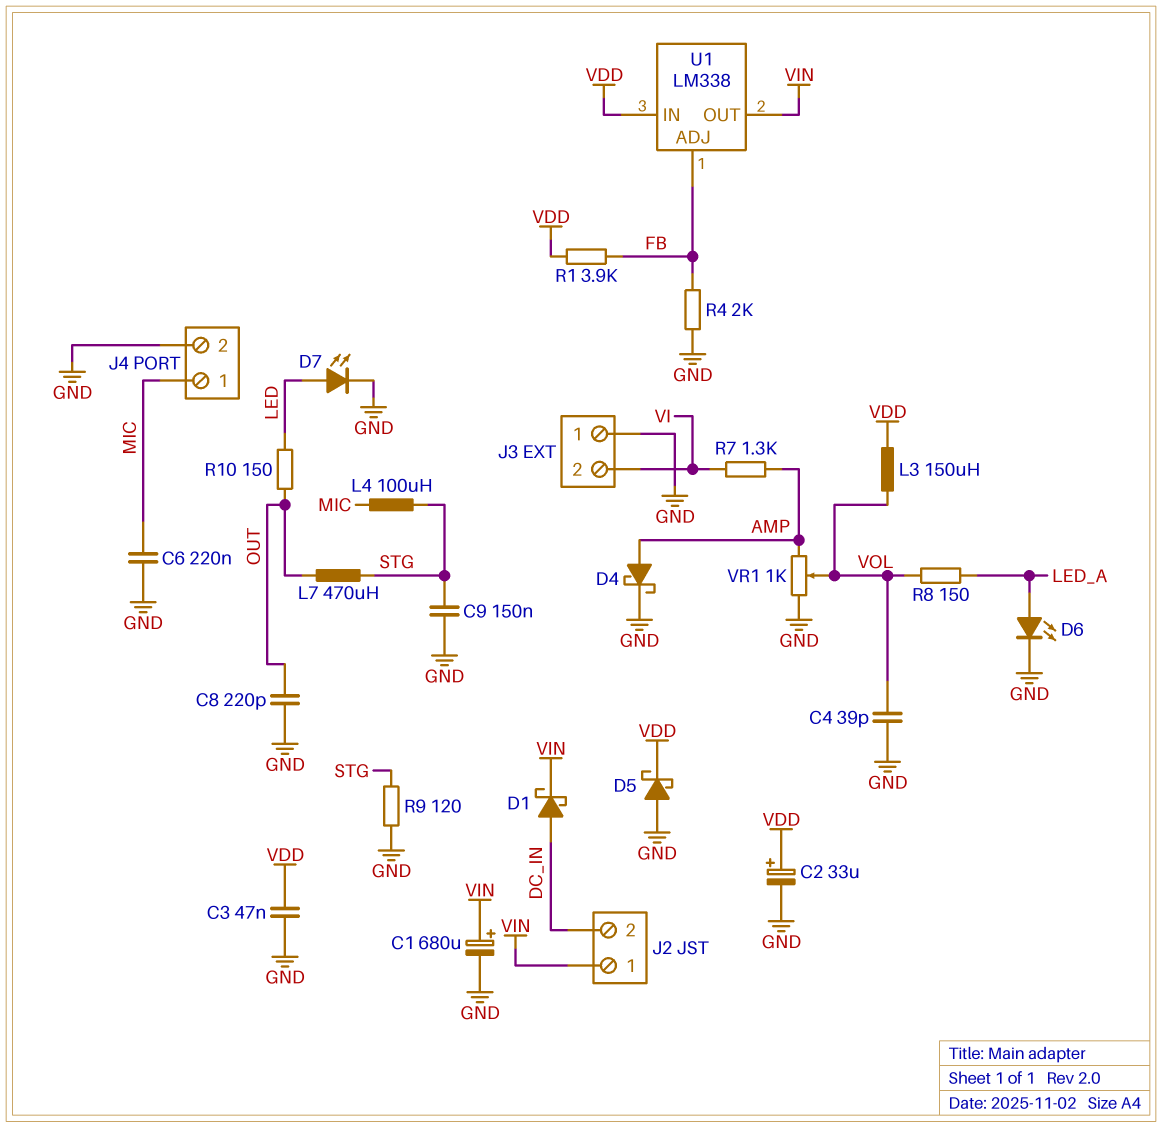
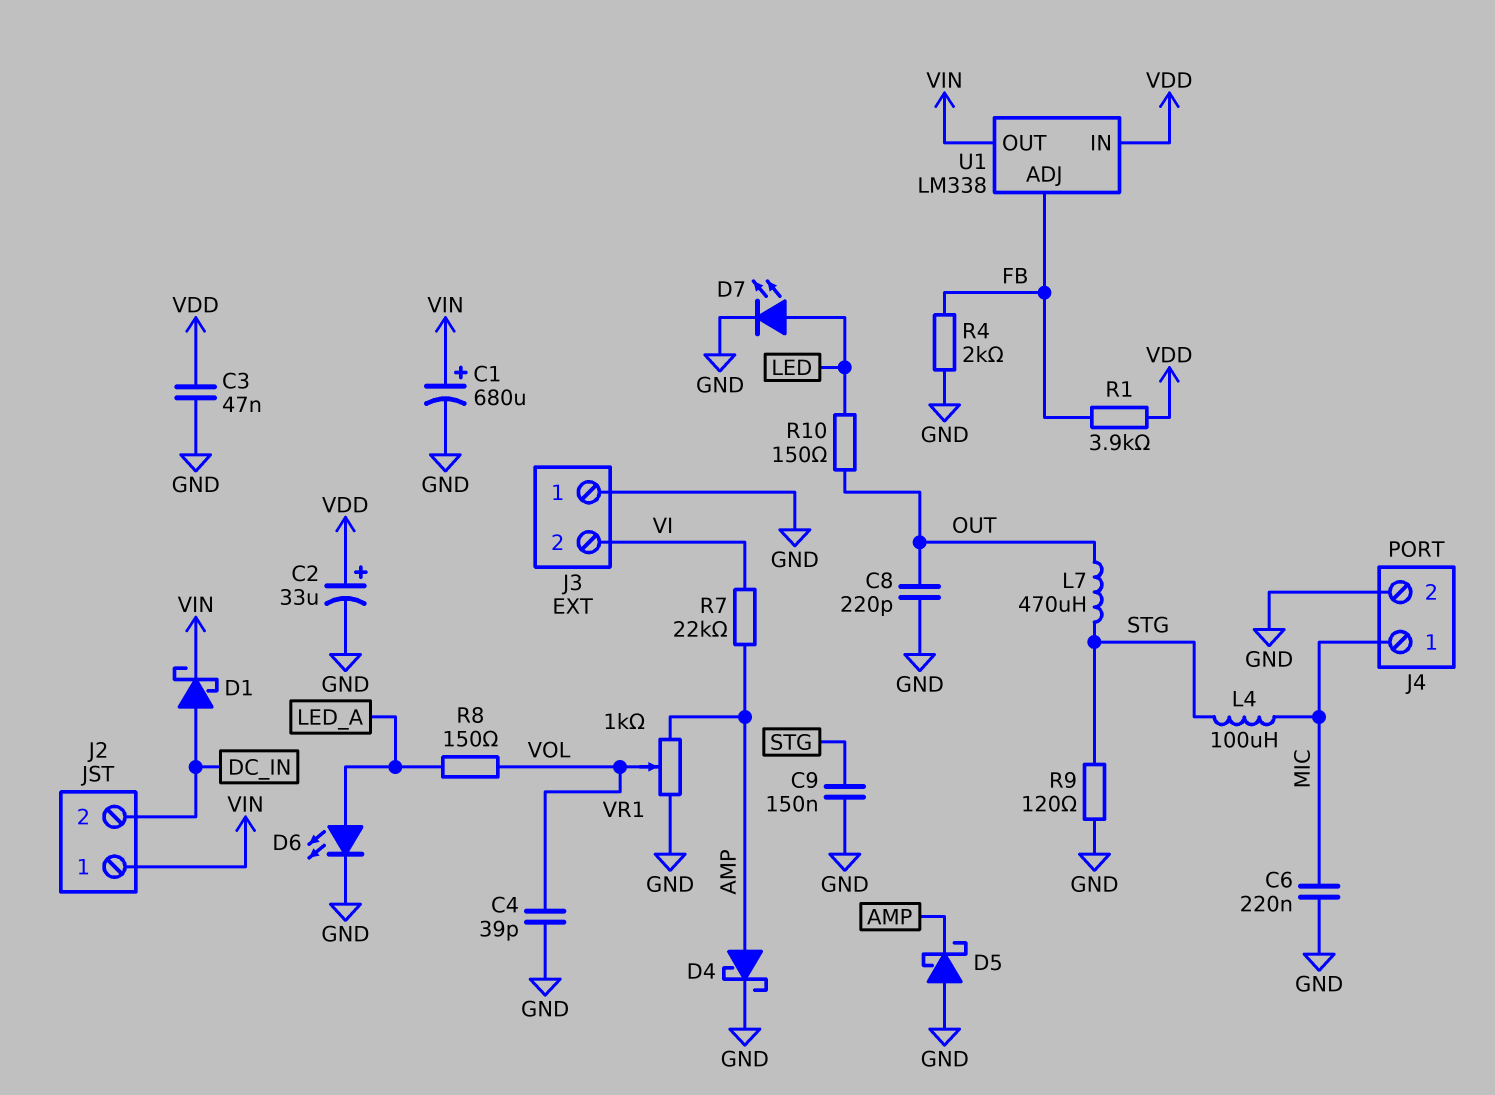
D5: schottky (A GND, K VDD) -> schottky (A GND, K AMP)
L3: 150uH (VDD, VOL) -> none
R7: 1.3k (AMP, VI) -> 22k (AMP, VI)

